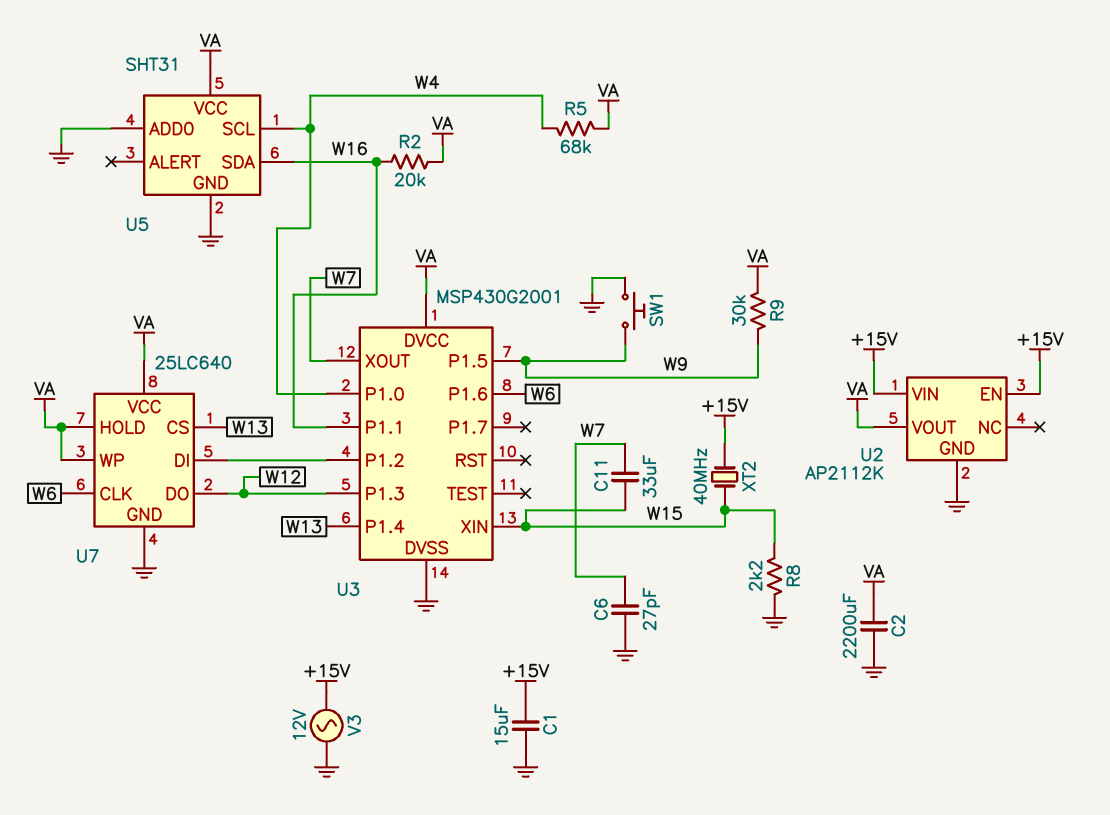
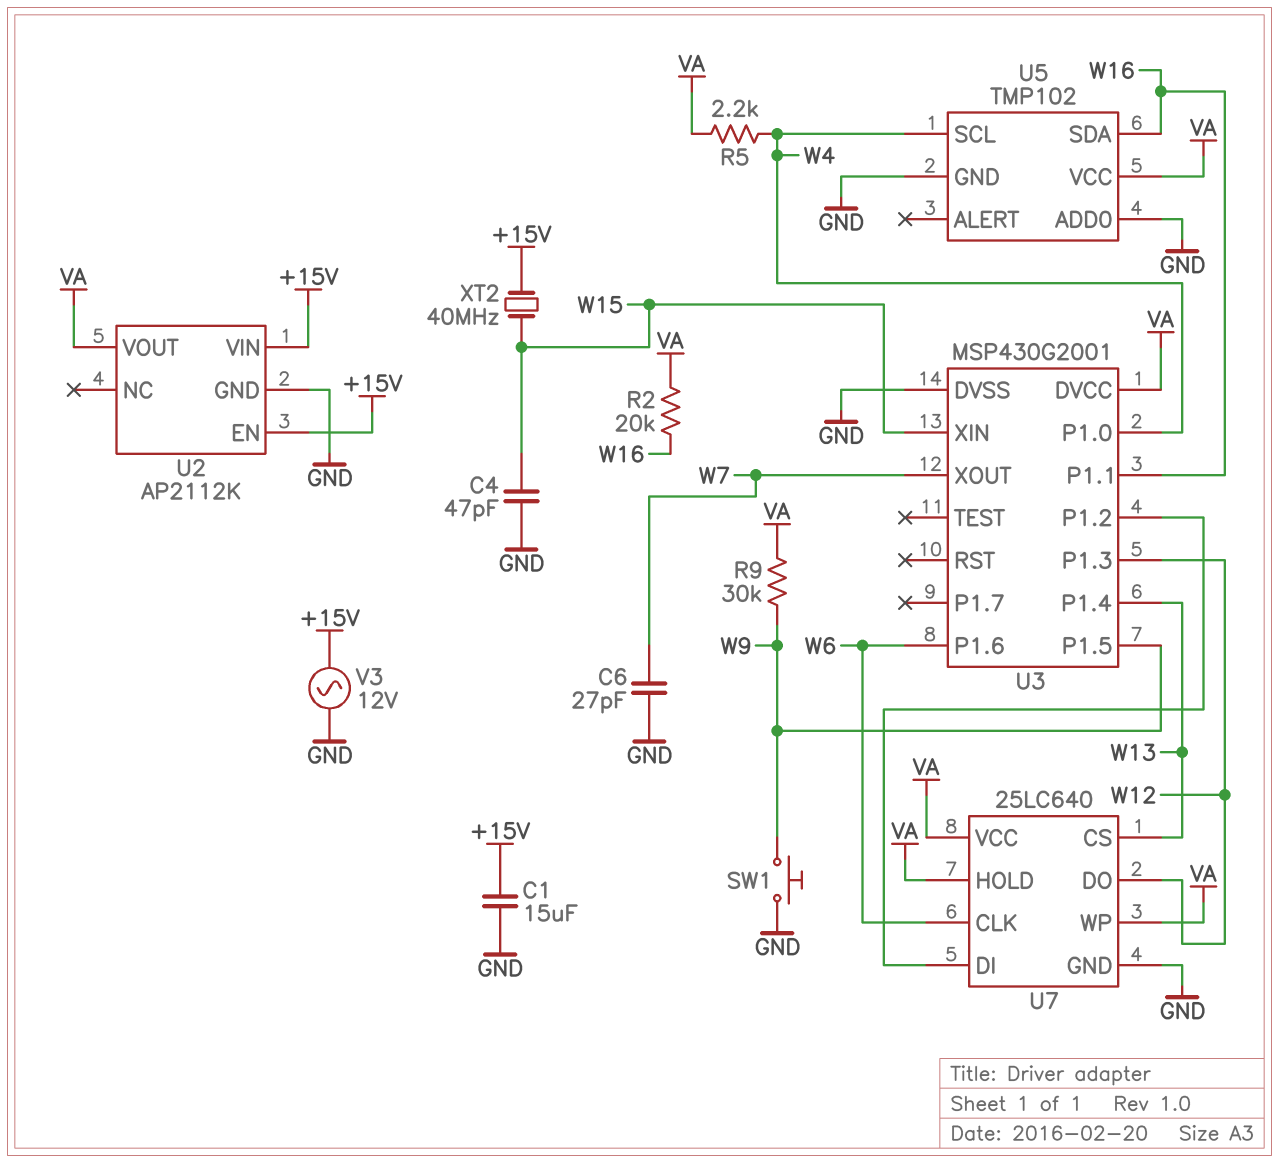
C2: 2200uF (GND, VA) -> none
C4: none -> 47pF (GND, W15)
C11: 33uF (W7, W15) -> none
R5: 68k (VA, W4) -> 2.2k (VA, W4)
R8: 2.2k (GND, W15) -> none
U5: SHT31 -> TMP102

